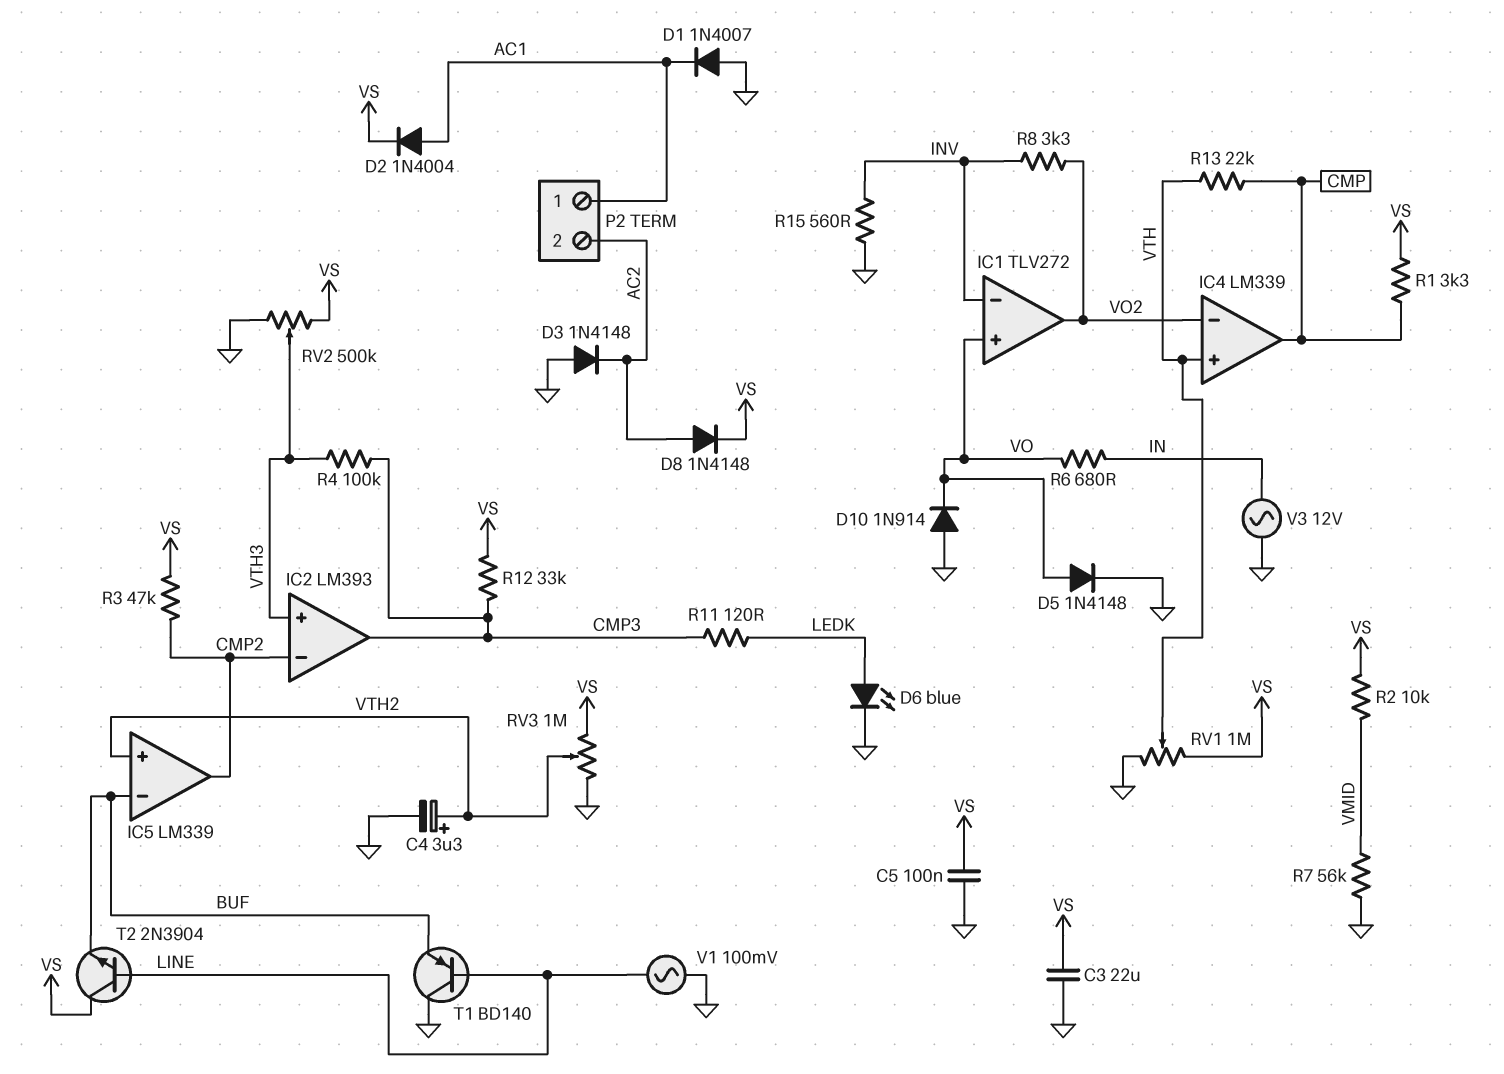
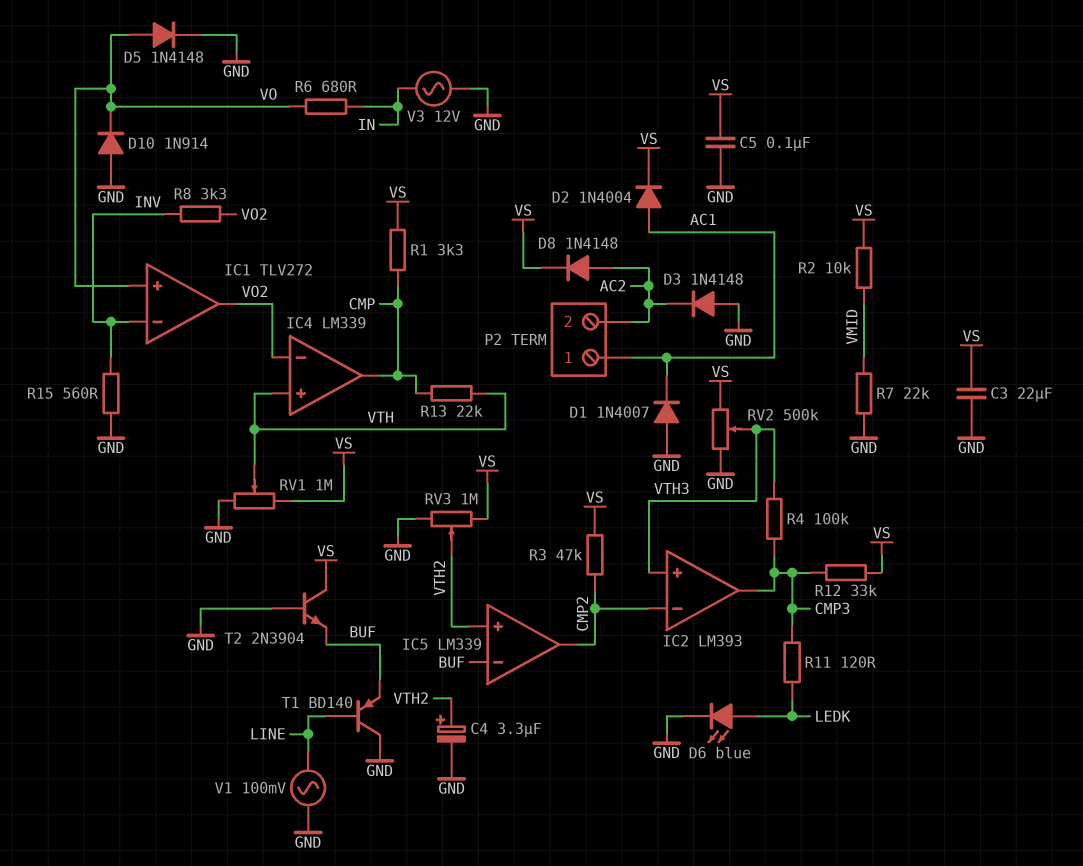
R7: 56k (GND, VMID) -> 22k (GND, VMID)
T2: NPN 2N3904 (B LINE, C VS, E BUF) -> NPN 2N3904 (B GND, C VS, E BUF)

